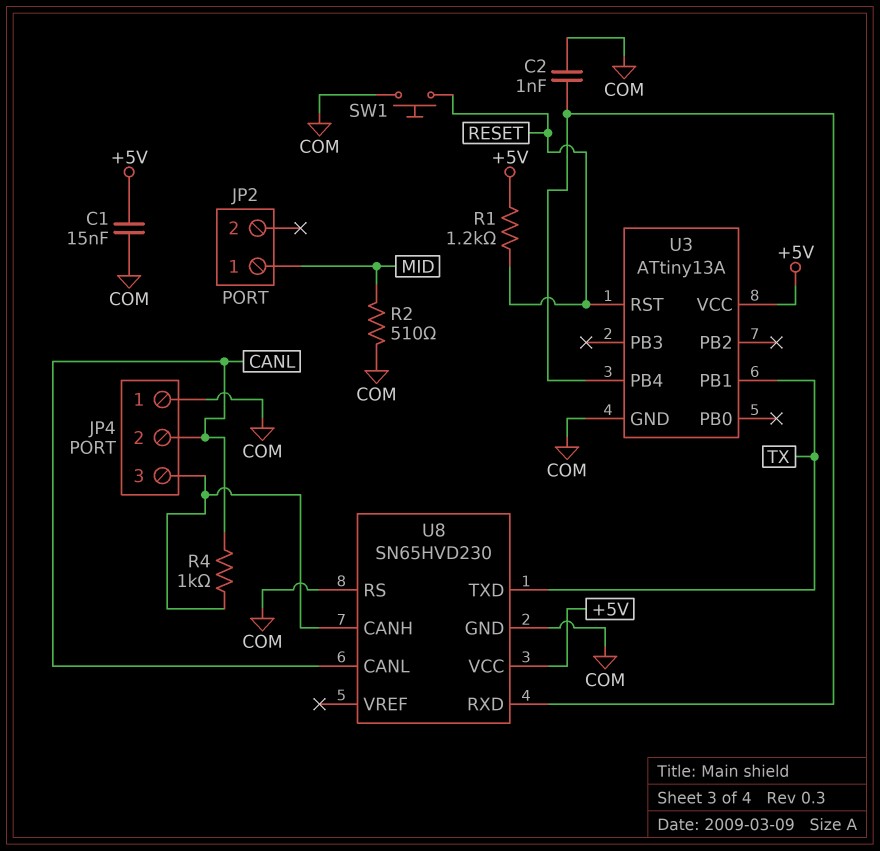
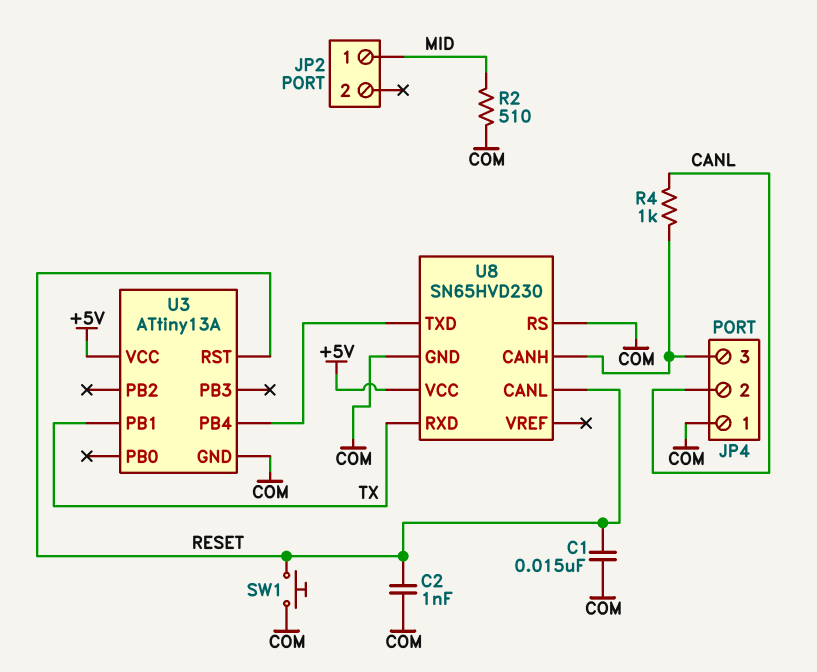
C1: 15nF (+5V, COM) -> 15nF (COM, RESET)
C2: 1nF (COM, U3/PB4) -> 1nF (COM, RESET)
R1: 1.2k (+5V, RESET) -> none
U8 pin CANL: CANL -> RESET
U8 pin RXD: U3/PB4 -> TX
U8 pin TXD: TX -> U3/PB4

